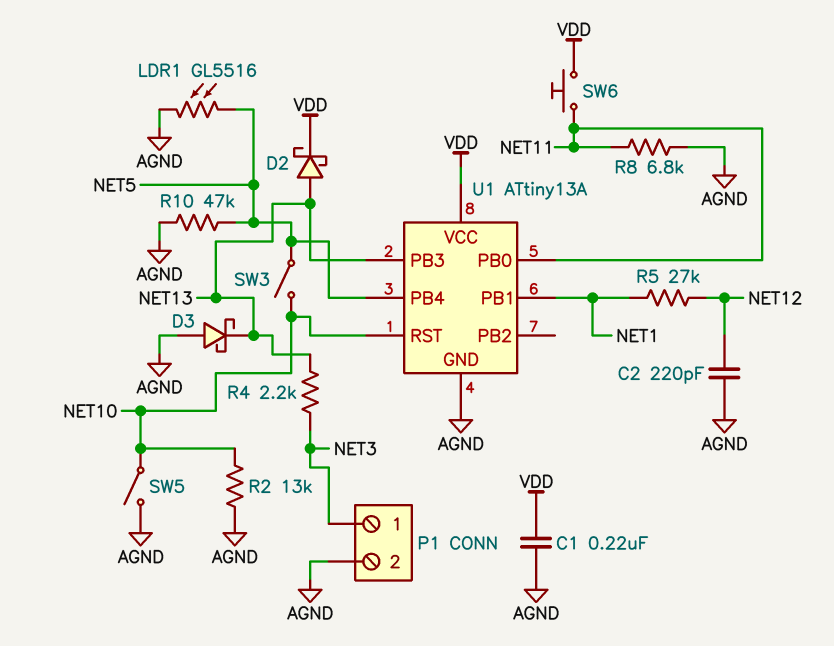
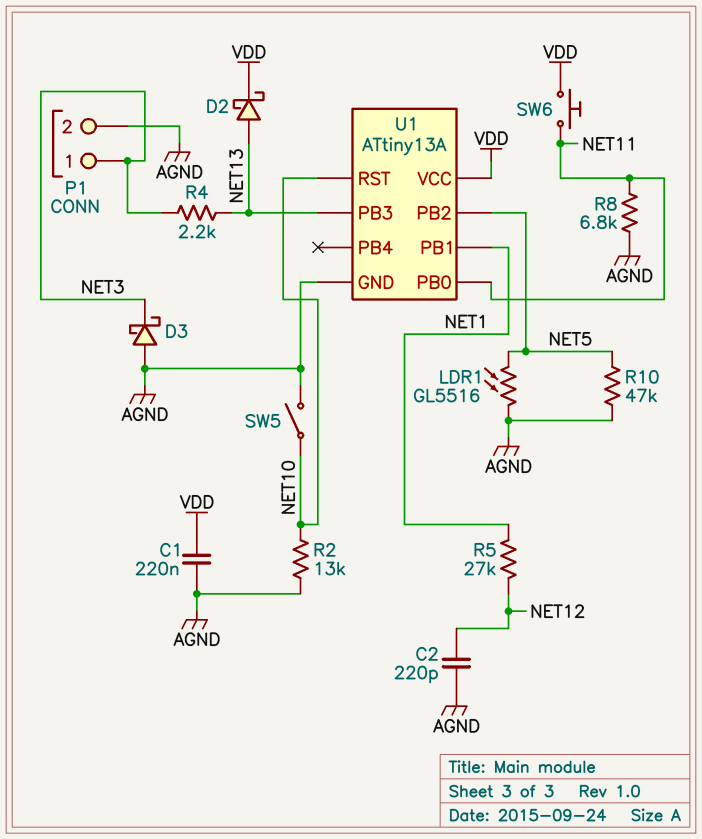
D3: schottky (A AGND, K NET13) -> schottky (A AGND, K NET3)
SW3: switch (NET5, NET10) -> none
U1 pin PB2: none -> NET5
U1 pin PB4: NET5 -> none

